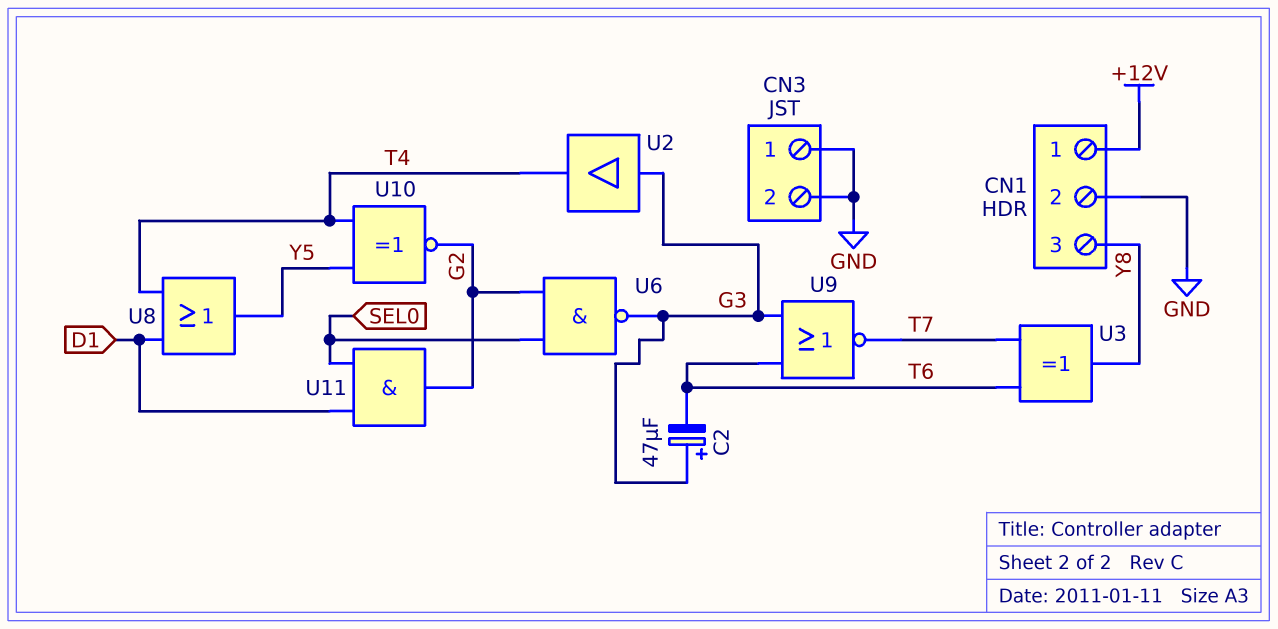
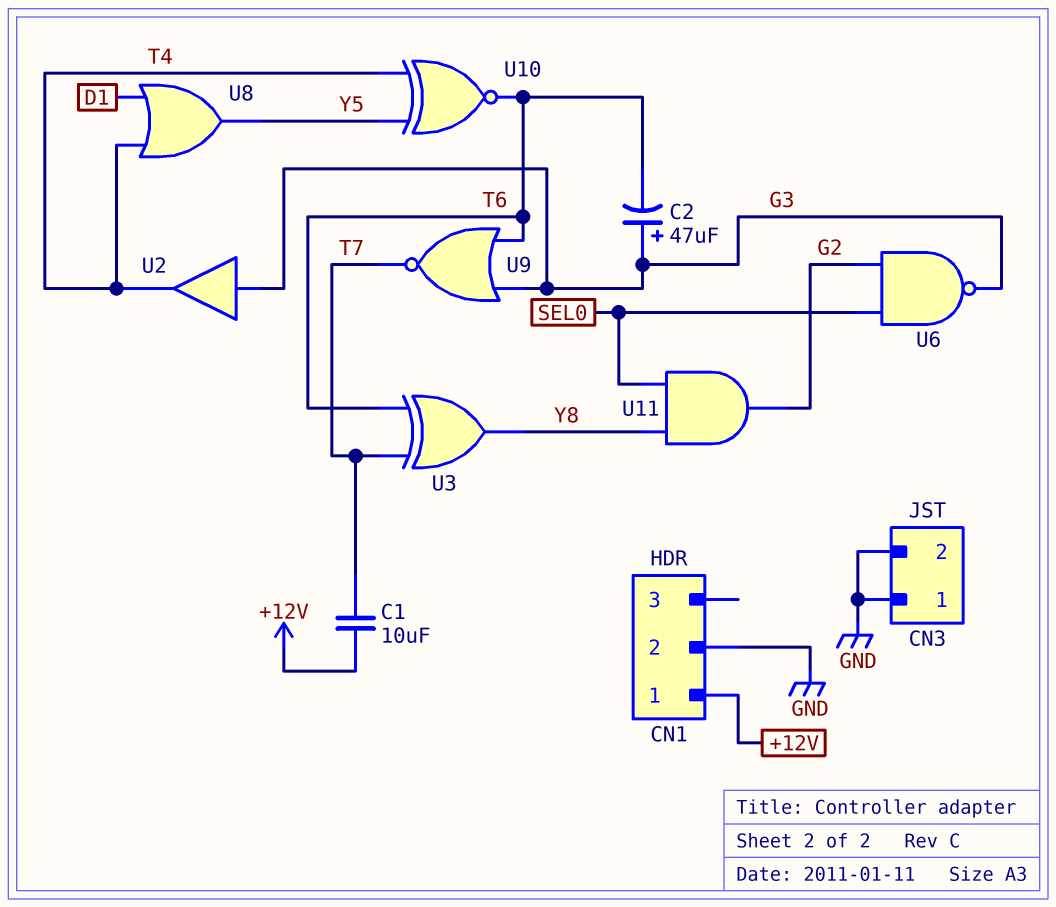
C1: none -> 10uF (+12V, T7)
CN1 pin 3: Y8 -> none
U10: XNOR (in T4, in Y5, out G2) -> XNOR (in T4, in Y5, out T6)
U11: AND (in D1, in SEL0, out G2) -> AND (in SEL0, in Y8, out G2)

